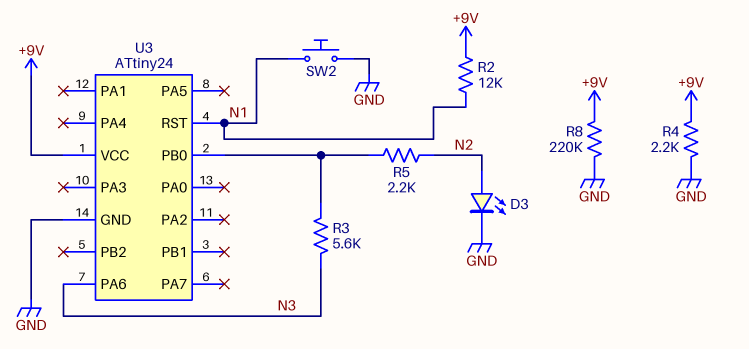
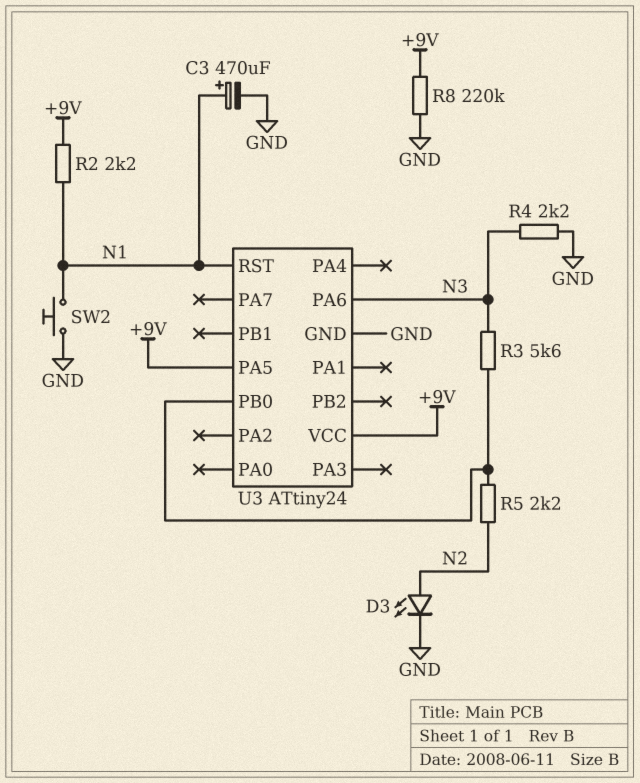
C3: none -> 470uF (plus N1, minus GND)
R2: 12k (+9V, N1) -> 2.2k (+9V, N1)
R4: 2.2k (+9V, GND) -> 2.2k (GND, N3)
U3 pin PA5: none -> +9V

